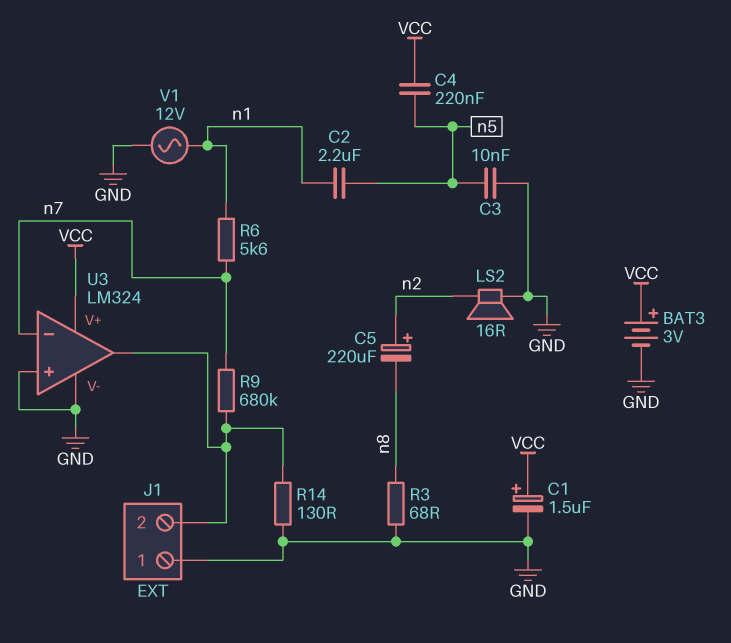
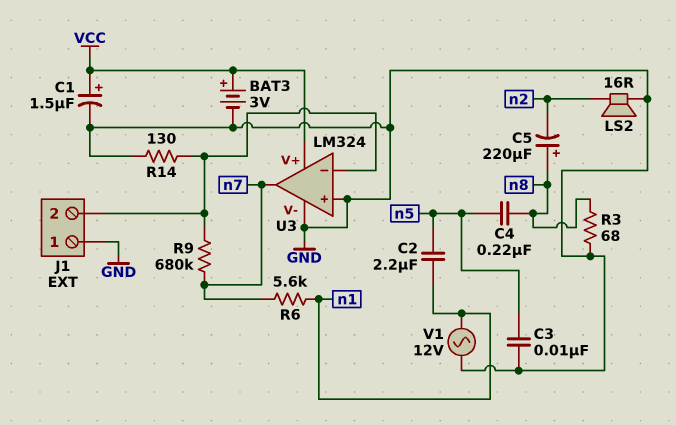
C4: 220nF (VCC, n5) -> 220nF (n5, n8)
C5: 220uF (plus n2, minus n8) -> 220uF (plus n8, minus n2)
U3 pin in-: n7 -> J1/2
U3 pin out: J1/2 -> n7

